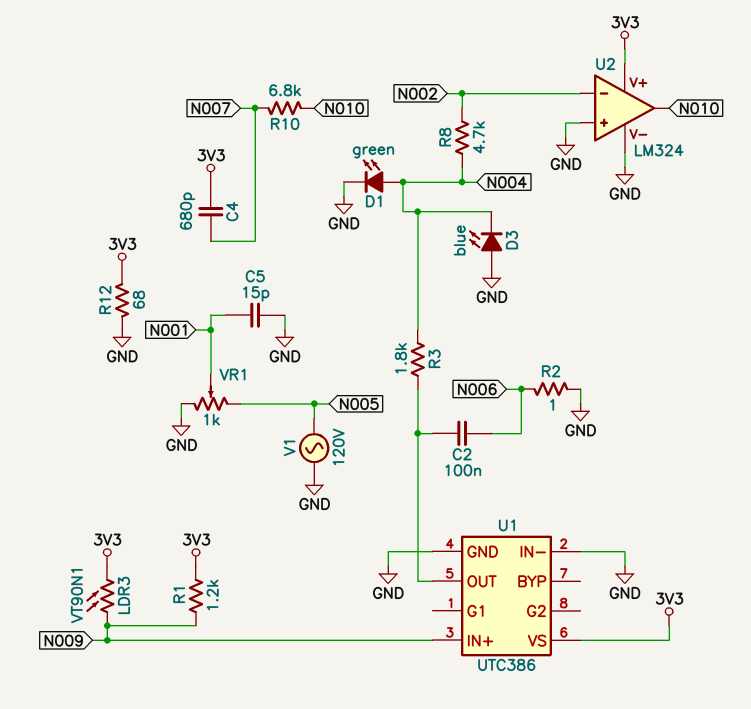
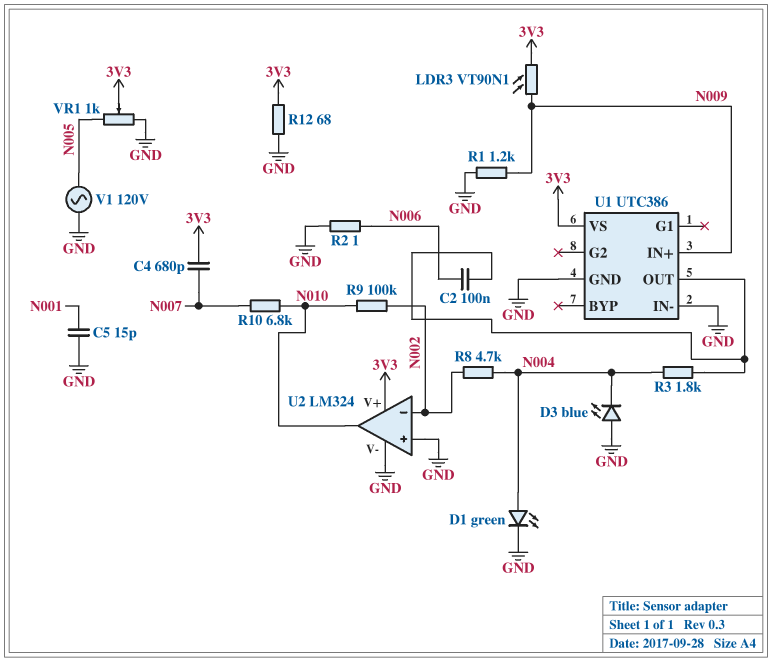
R1: 1.2k (3V3, N009) -> 1.2k (GND, N009)
R9: none -> 100k (N002, N010)
VR1: 1k (GND, N005, wiper N001) -> 1k (GND, N005, wiper 3V3)

